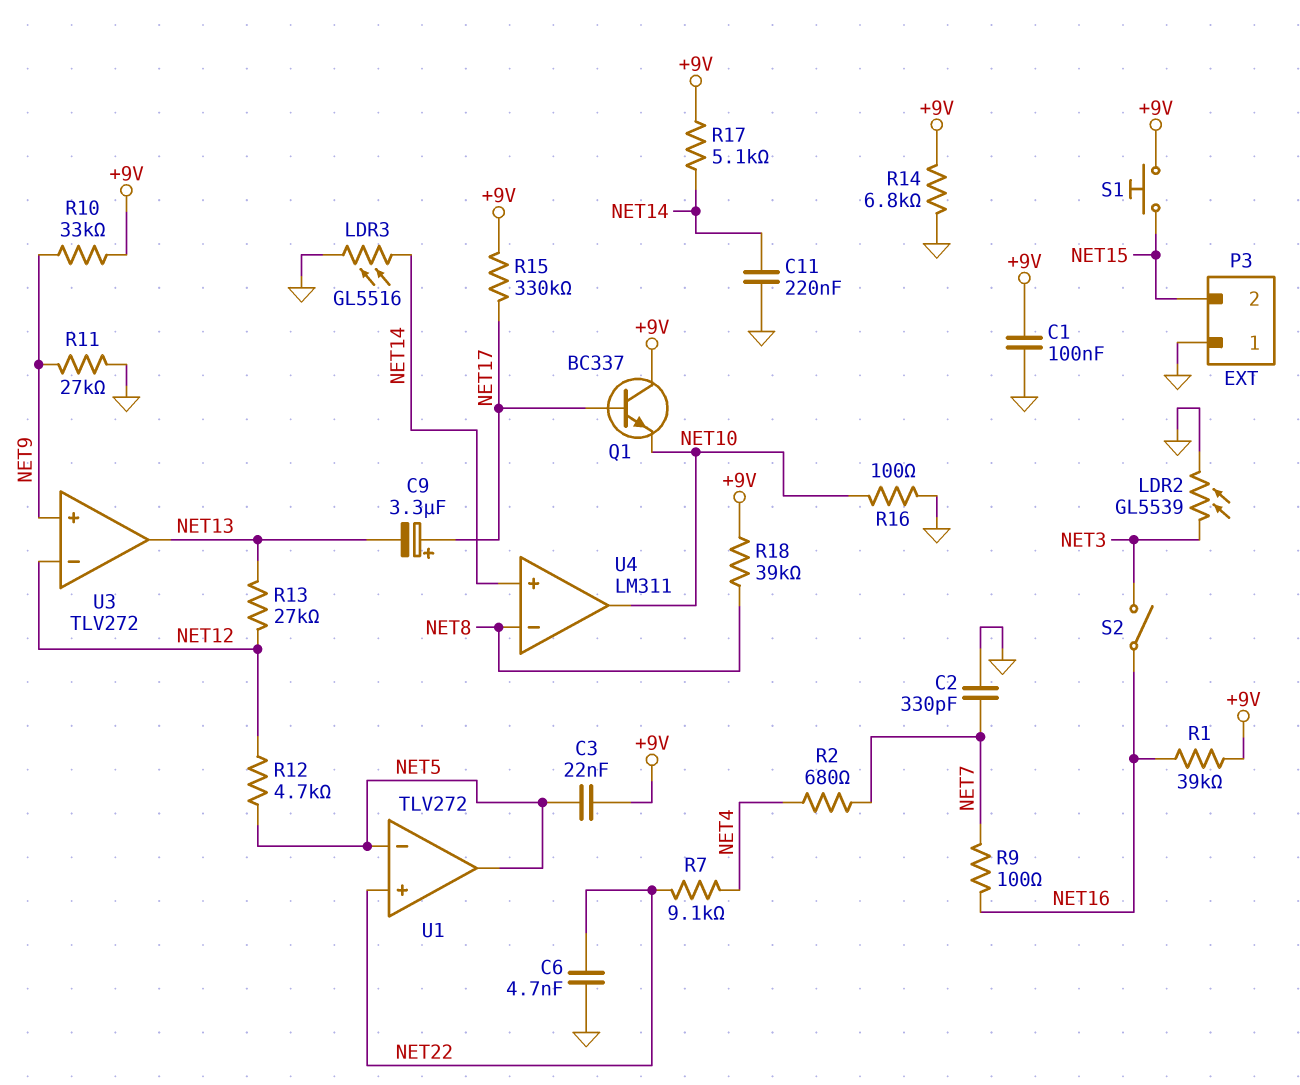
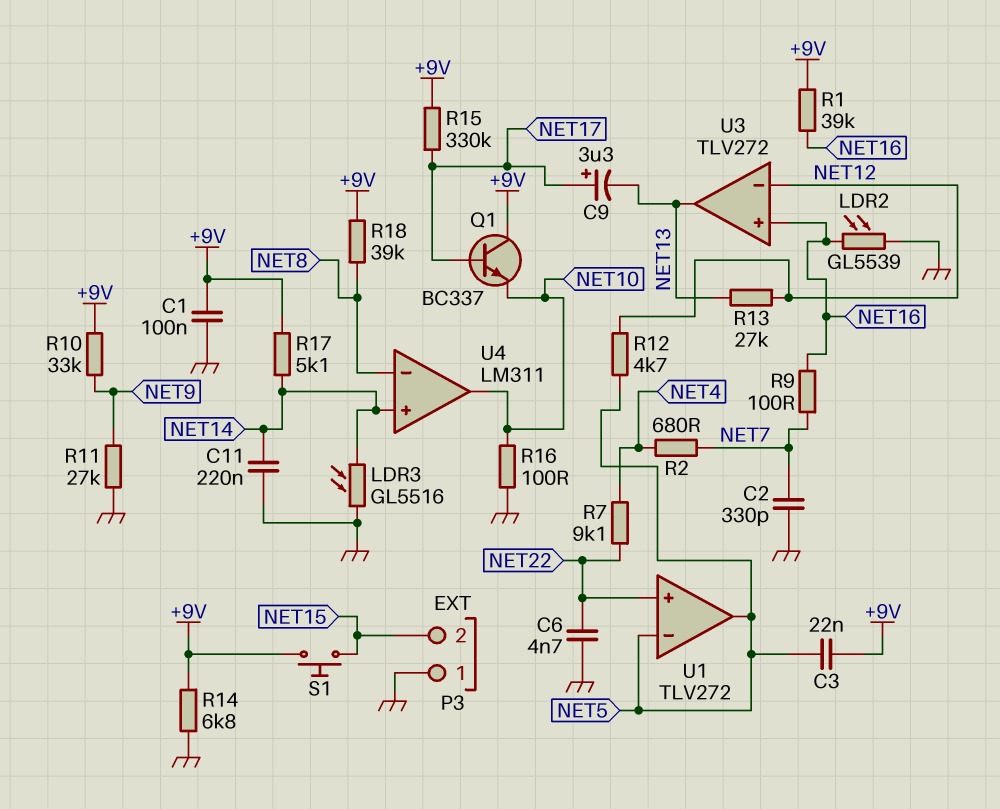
LDR2: GL5539 (GND, NET3) -> GL5539 (GND, NET16)
S2: switch (NET3, NET16) -> none
U3 pin in+: NET9 -> NET16

